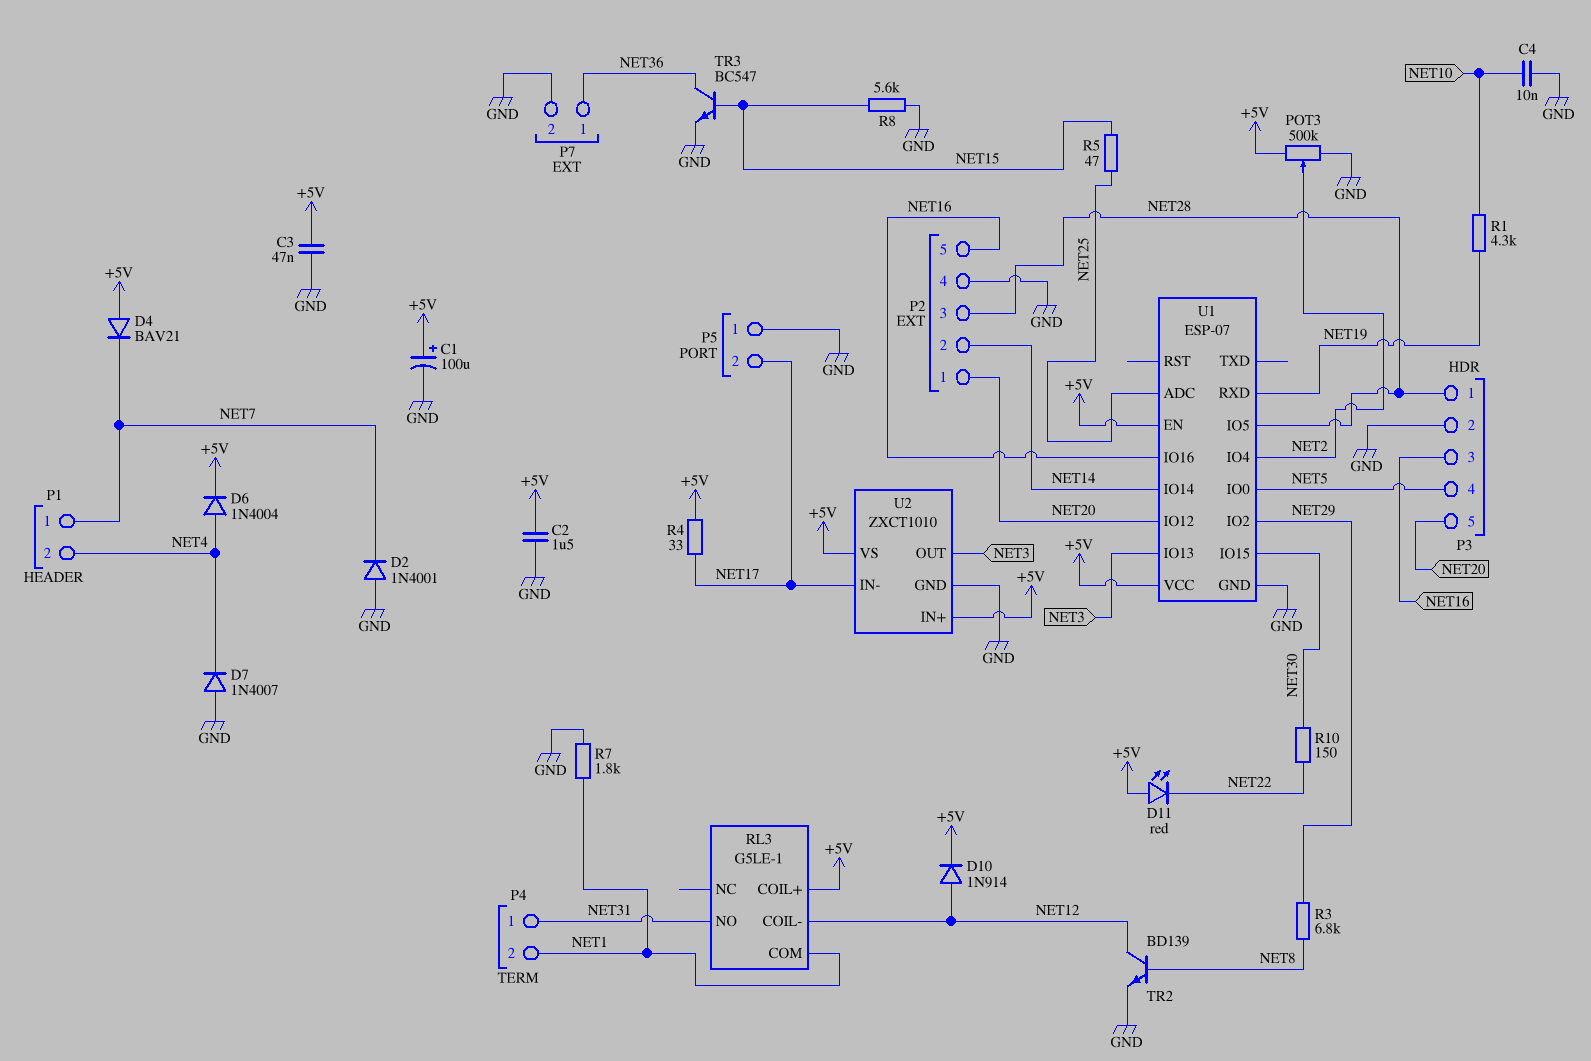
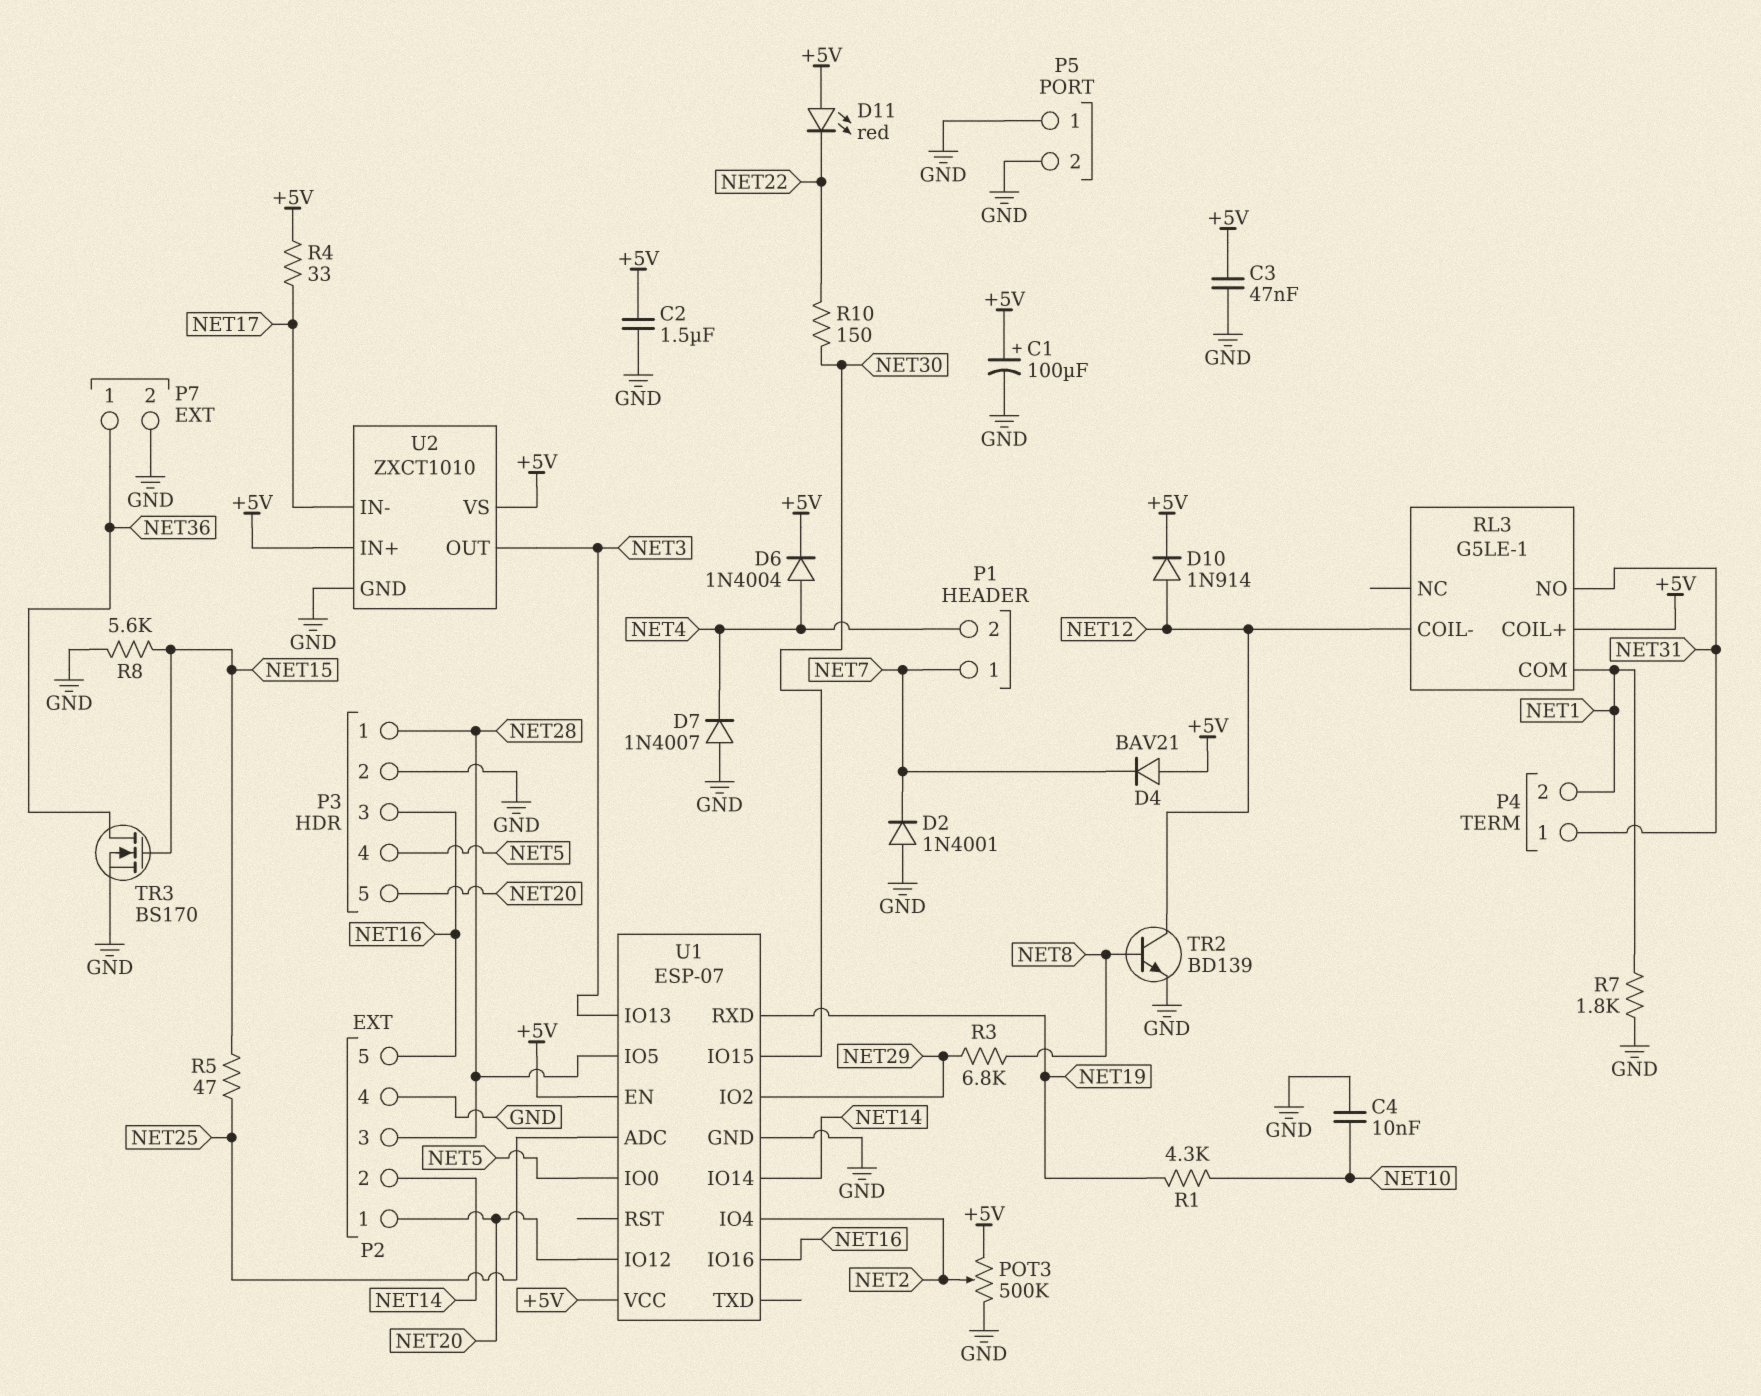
P5 pin 2: NET17 -> GND
TR3: NPN BC547 (B NET15, C NET36, E GND) -> NMOS BS170 (G NET15, D NET36, S GND)

